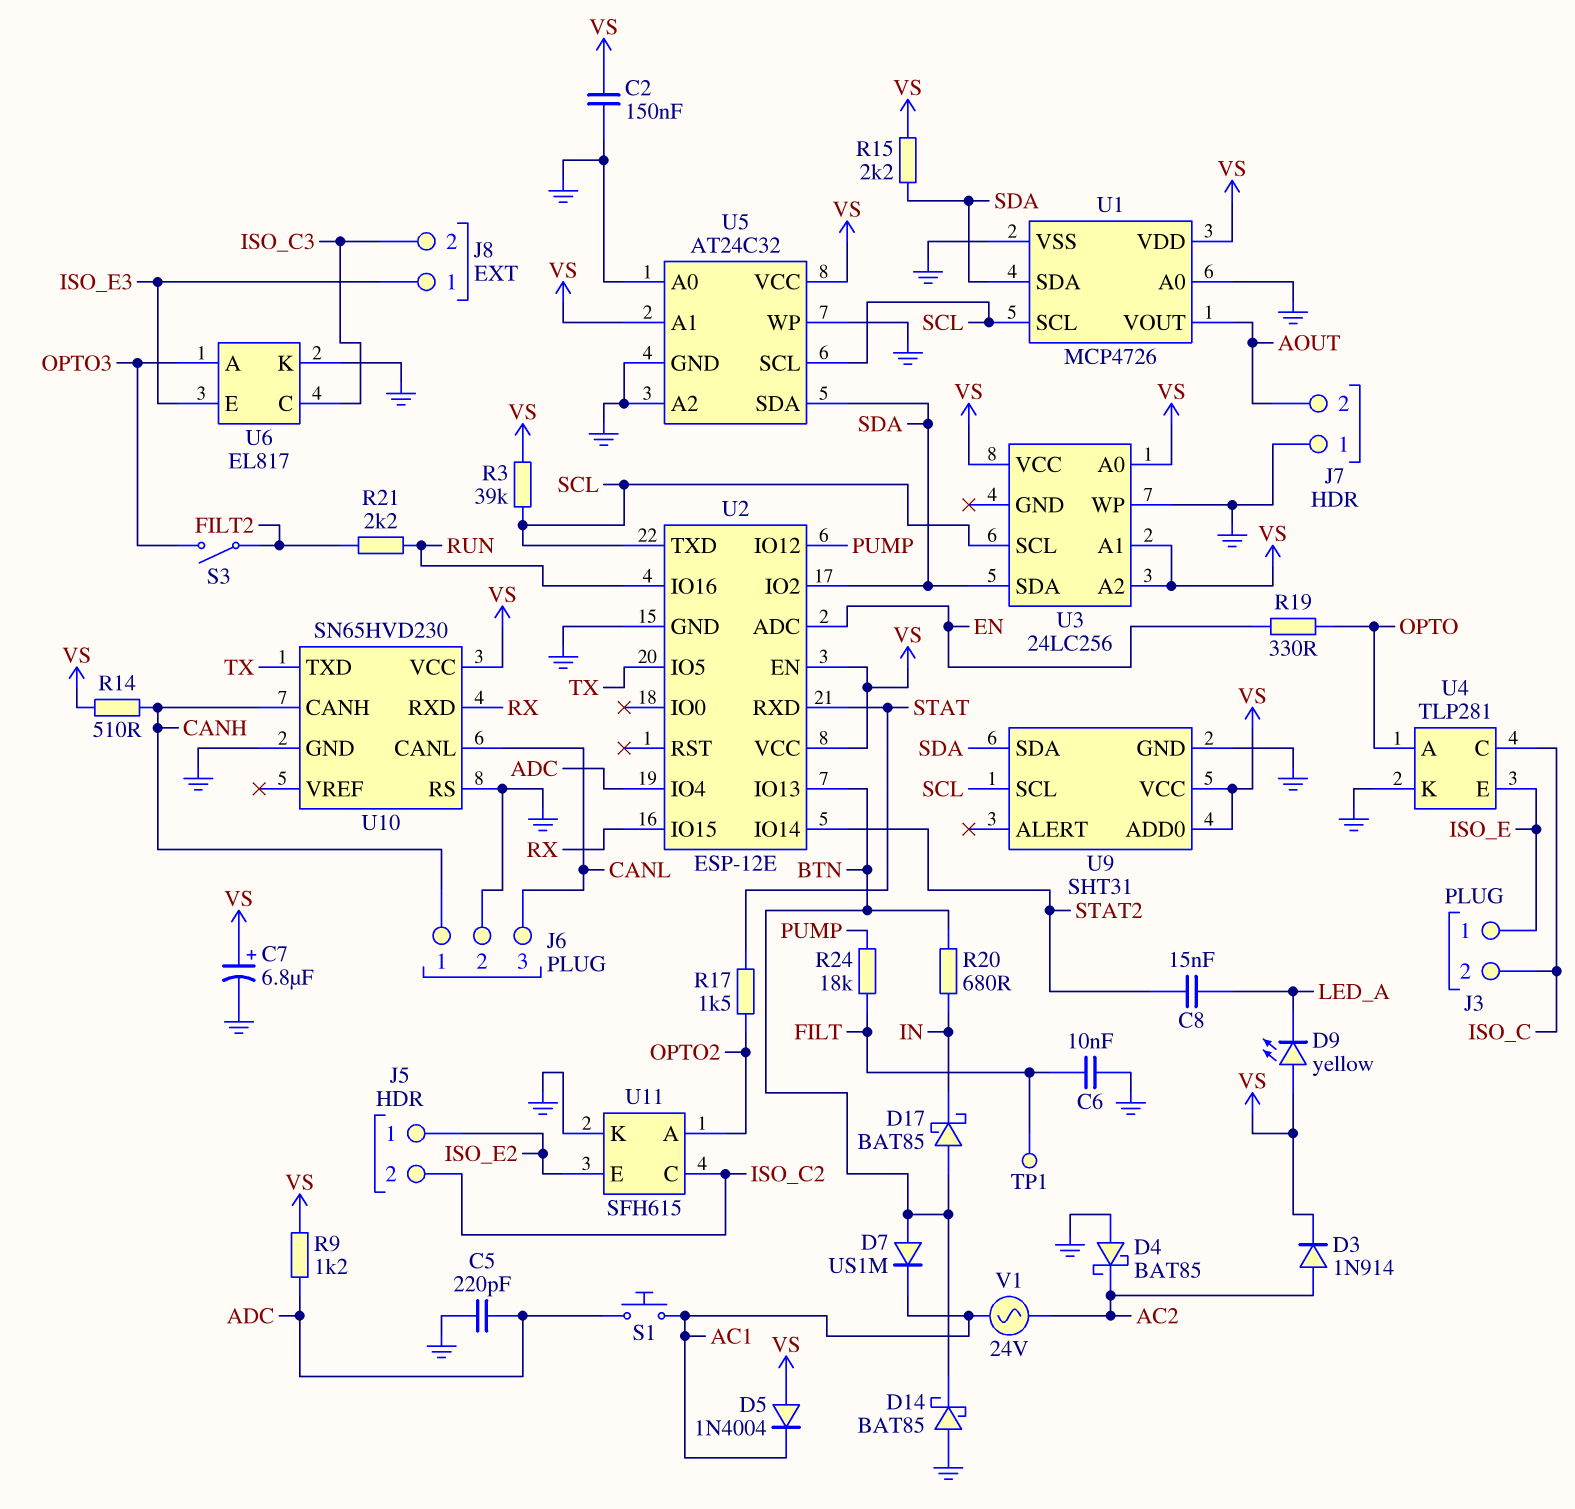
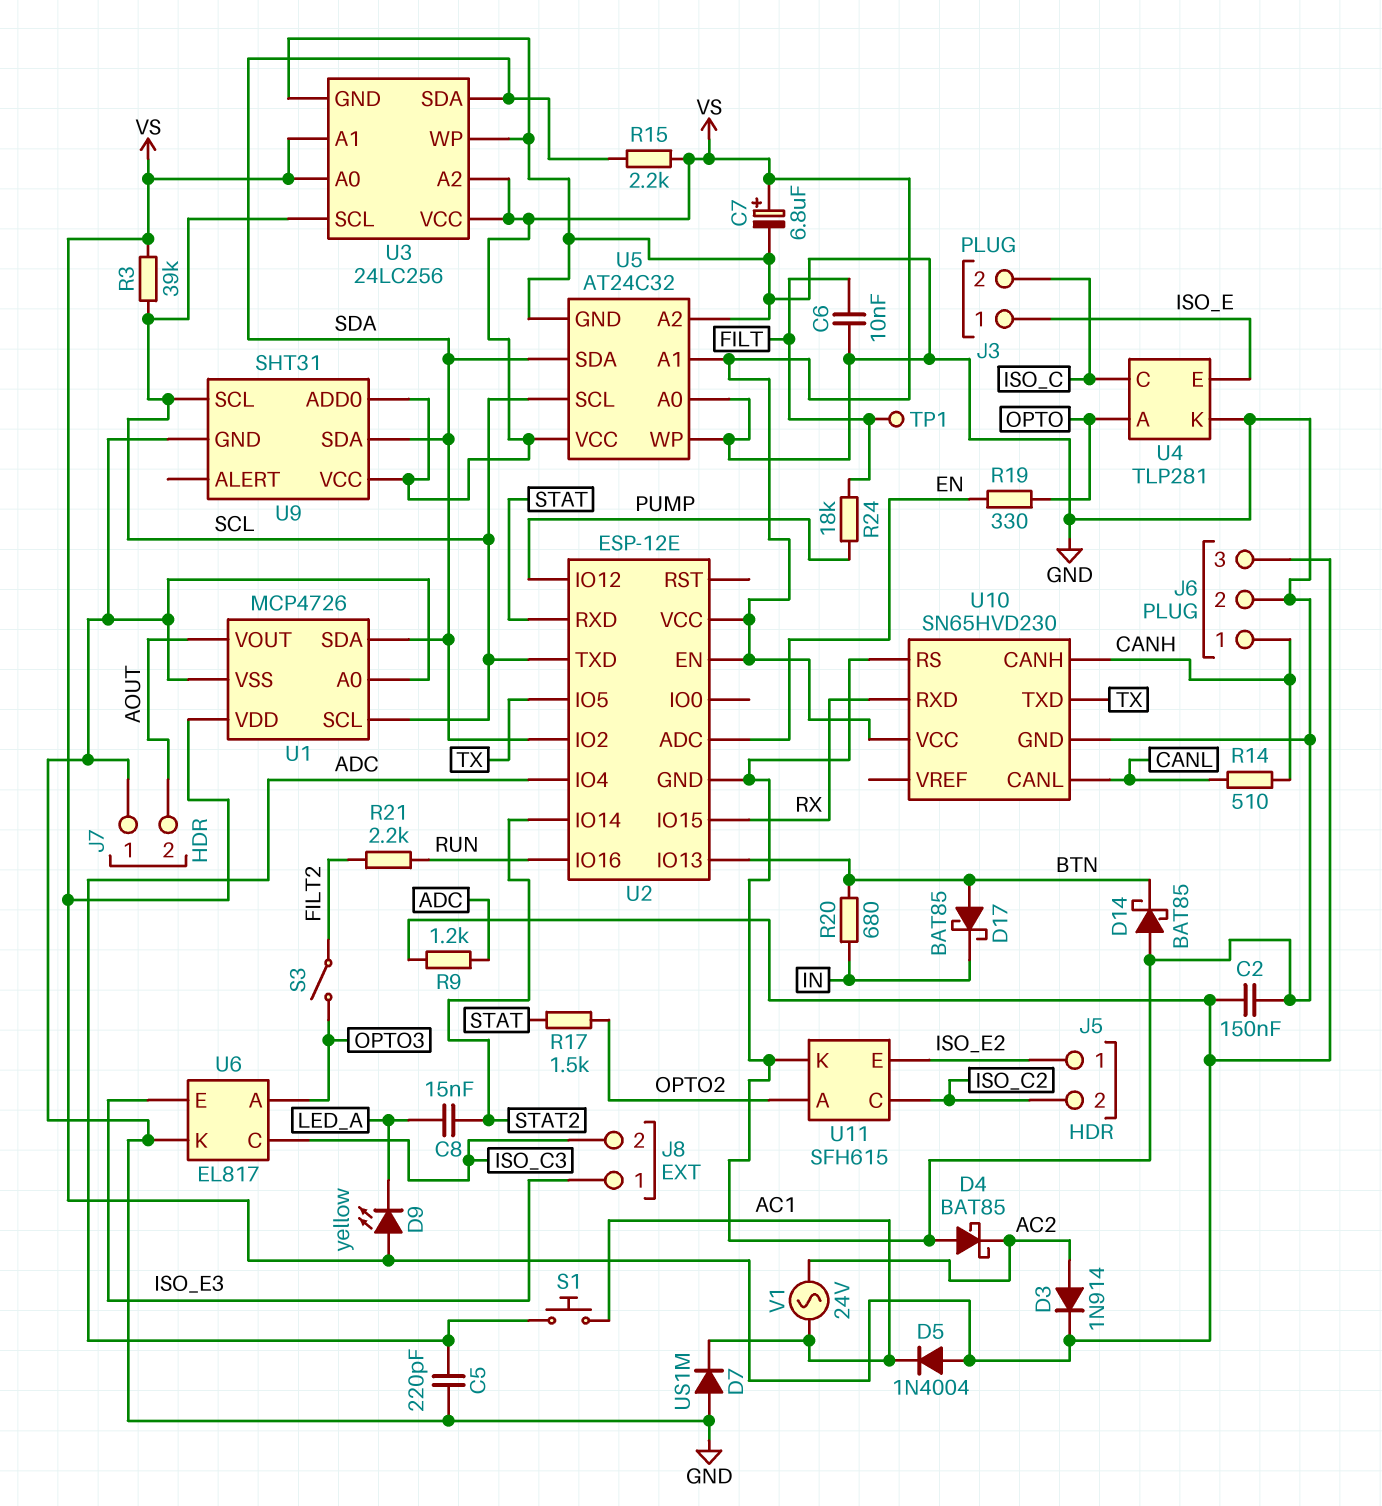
D7: diode US1M (A BTN, K AC1) -> diode US1M (A GND, K AC1)
J6 pin 3: CANL -> VS
R14: 510 (CANH, VS) -> 510 (CANH, CANL)
U3 pin GND: none -> GND

